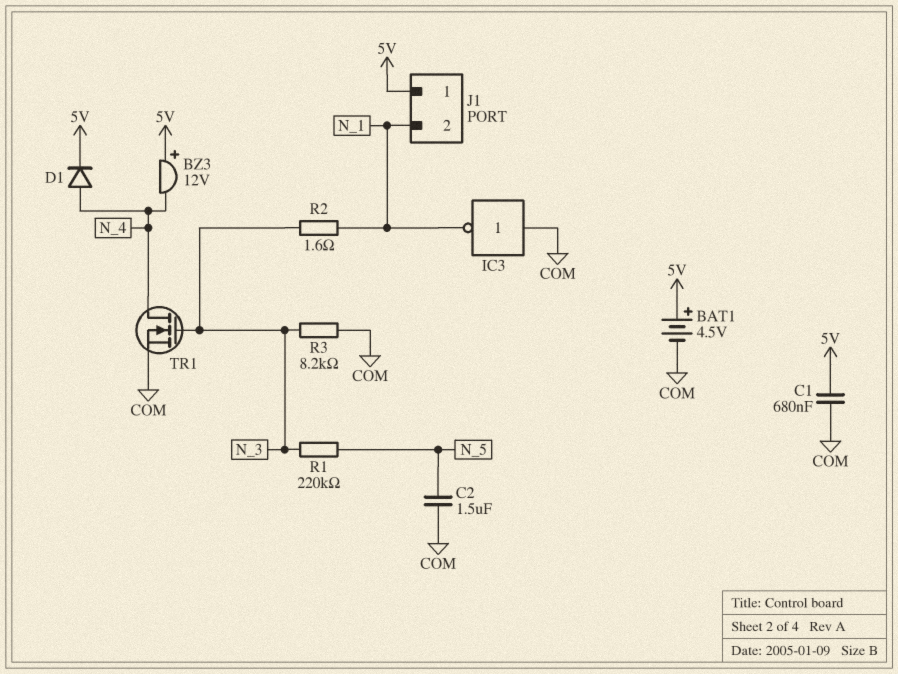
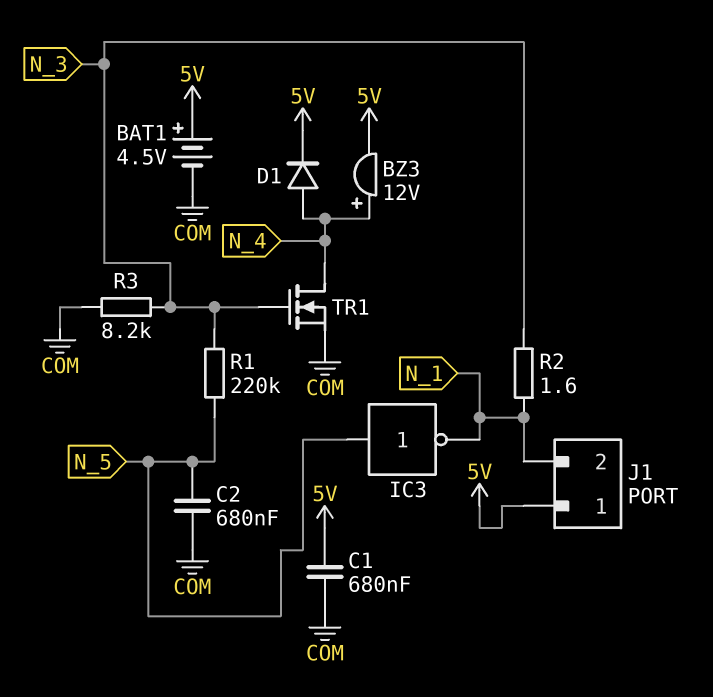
BZ3: buzzer 12V (plus 5V, minus N_4) -> buzzer 12V (plus N_4, minus 5V)
C2: 1.5uF (COM, N_5) -> 680nF (COM, N_5)
IC3: NOT (in COM, out N_1) -> NOT (in N_5, out N_1)

